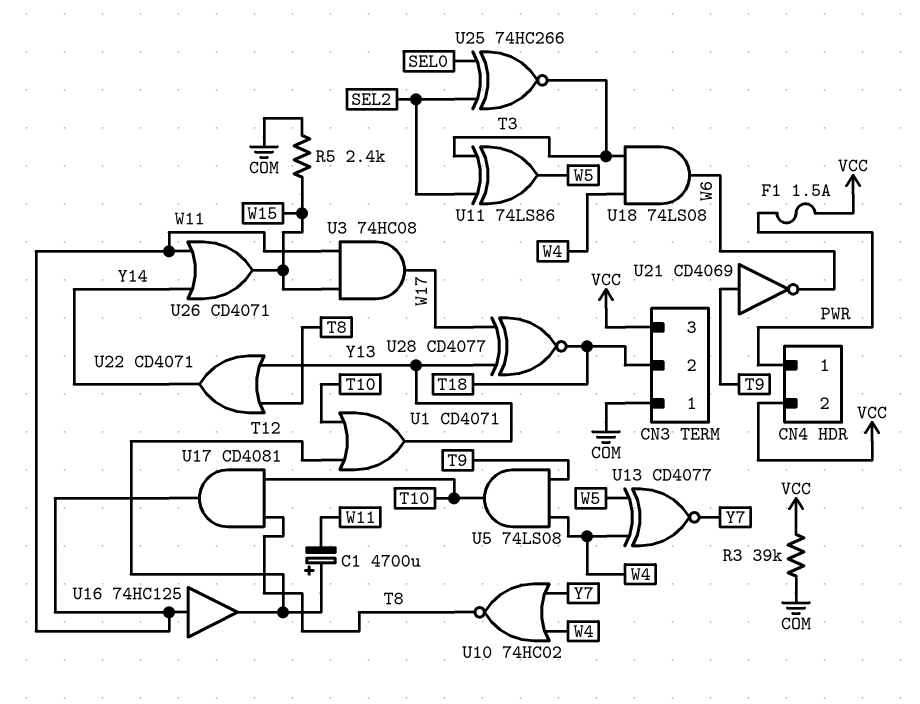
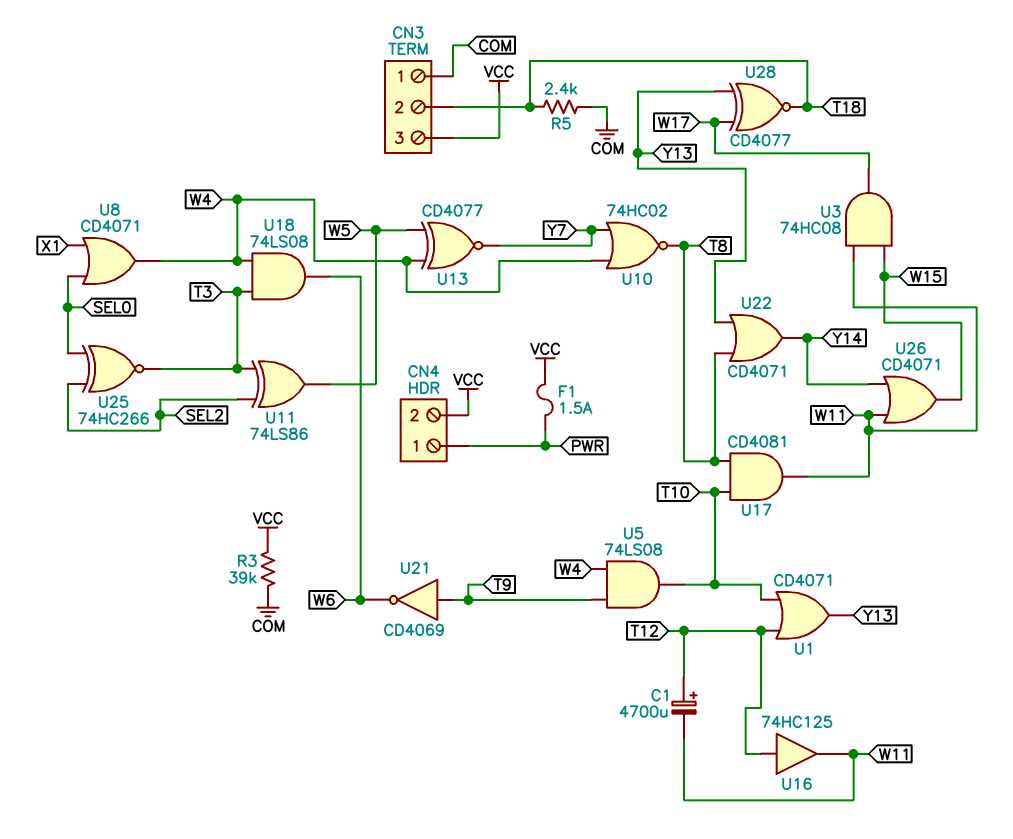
R5: 2.4k (COM, W15) -> 2.4k (COM, T18)
U8: none -> OR CD4071 (in SEL0, in X1, out W4)
U16: buffer 74HC125 (in W11, out T12) -> buffer 74HC125 (in T12, out W11)

